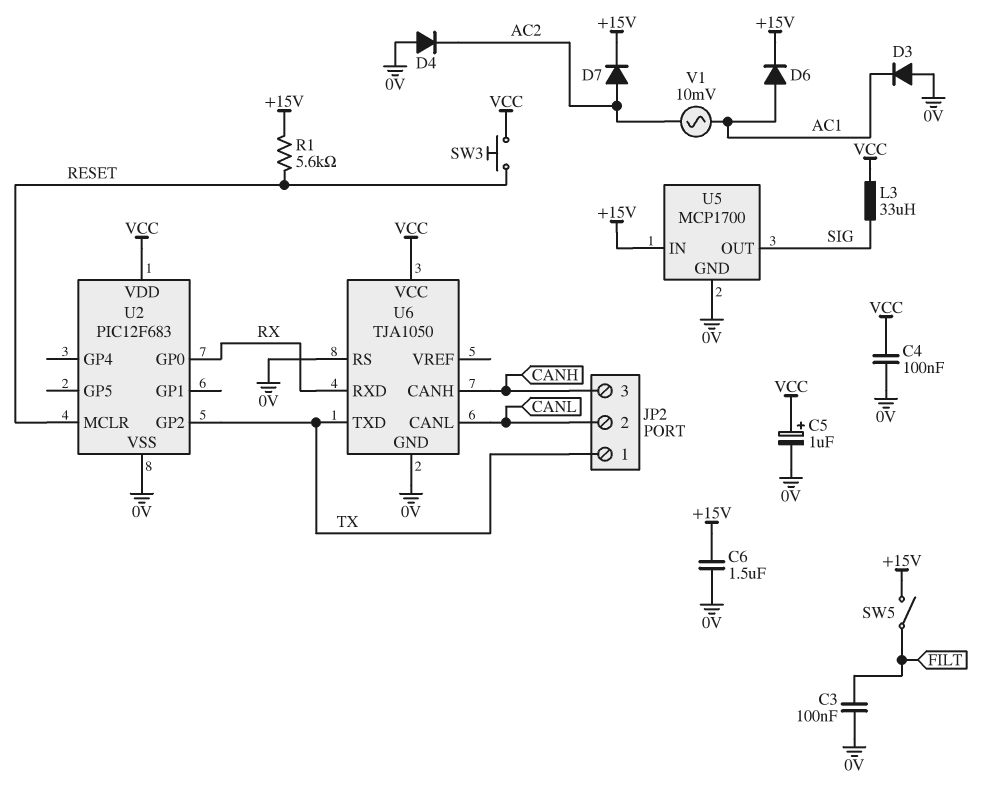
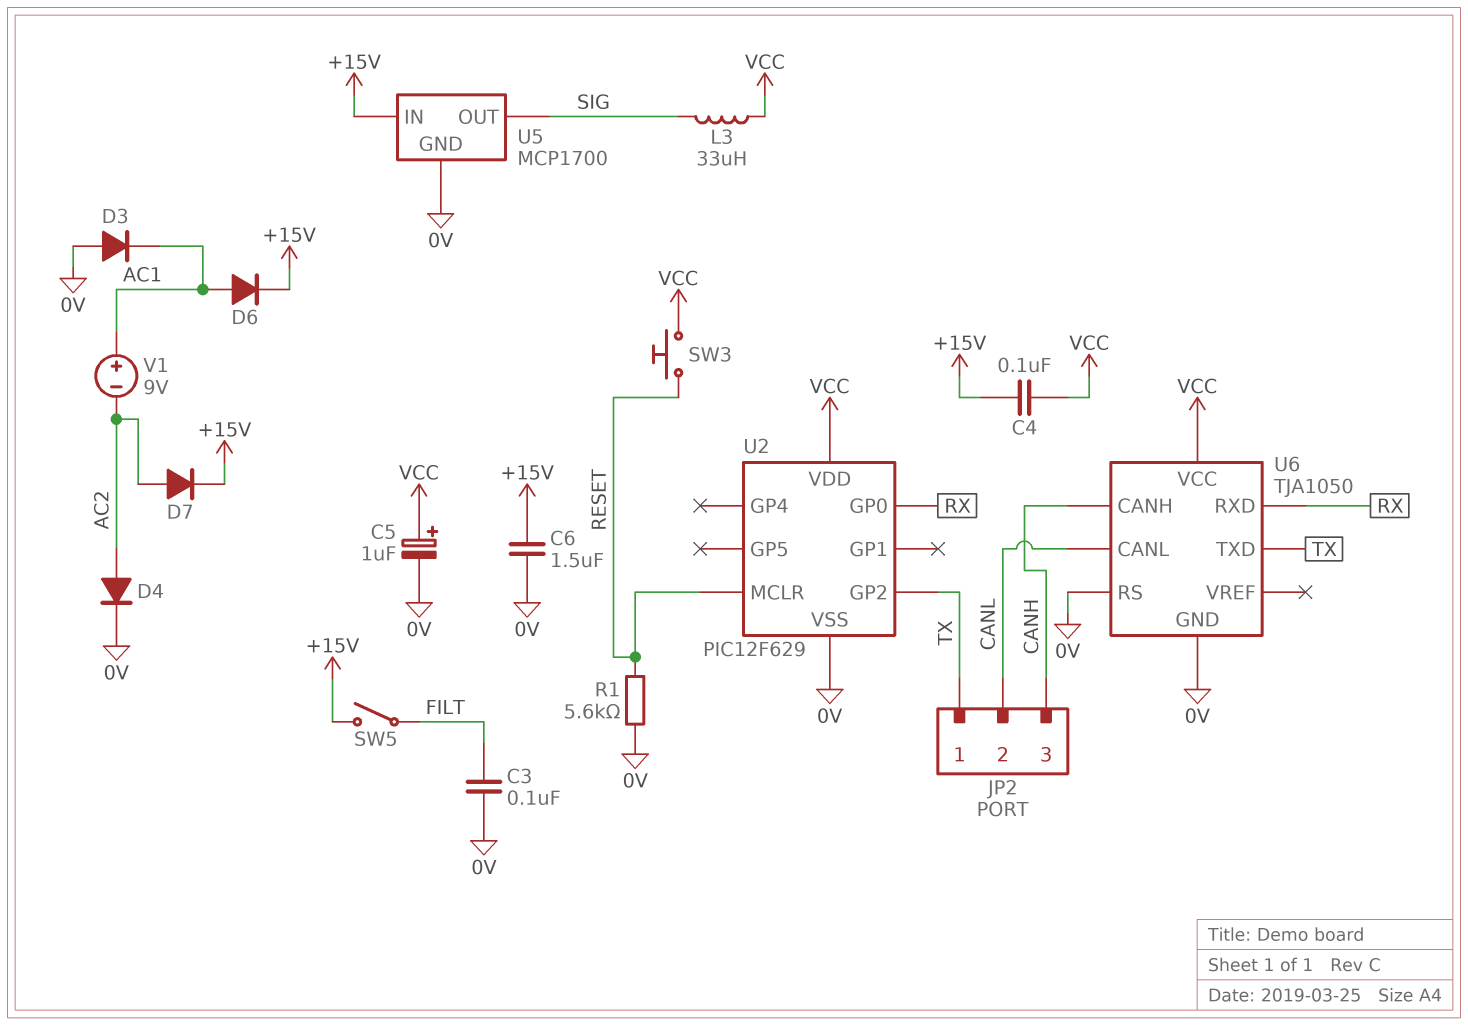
C4: 100nF (0V, VCC) -> 100nF (+15V, VCC)
D4: diode (A 0V, K AC2) -> diode (A AC2, K 0V)
R1: 5.6k (+15V, RESET) -> 5.6k (0V, RESET)
U2: PIC12F683 -> PIC12F629
V1: AC 10mV (AC1, AC2) -> 9V (plus AC1, minus AC2)

